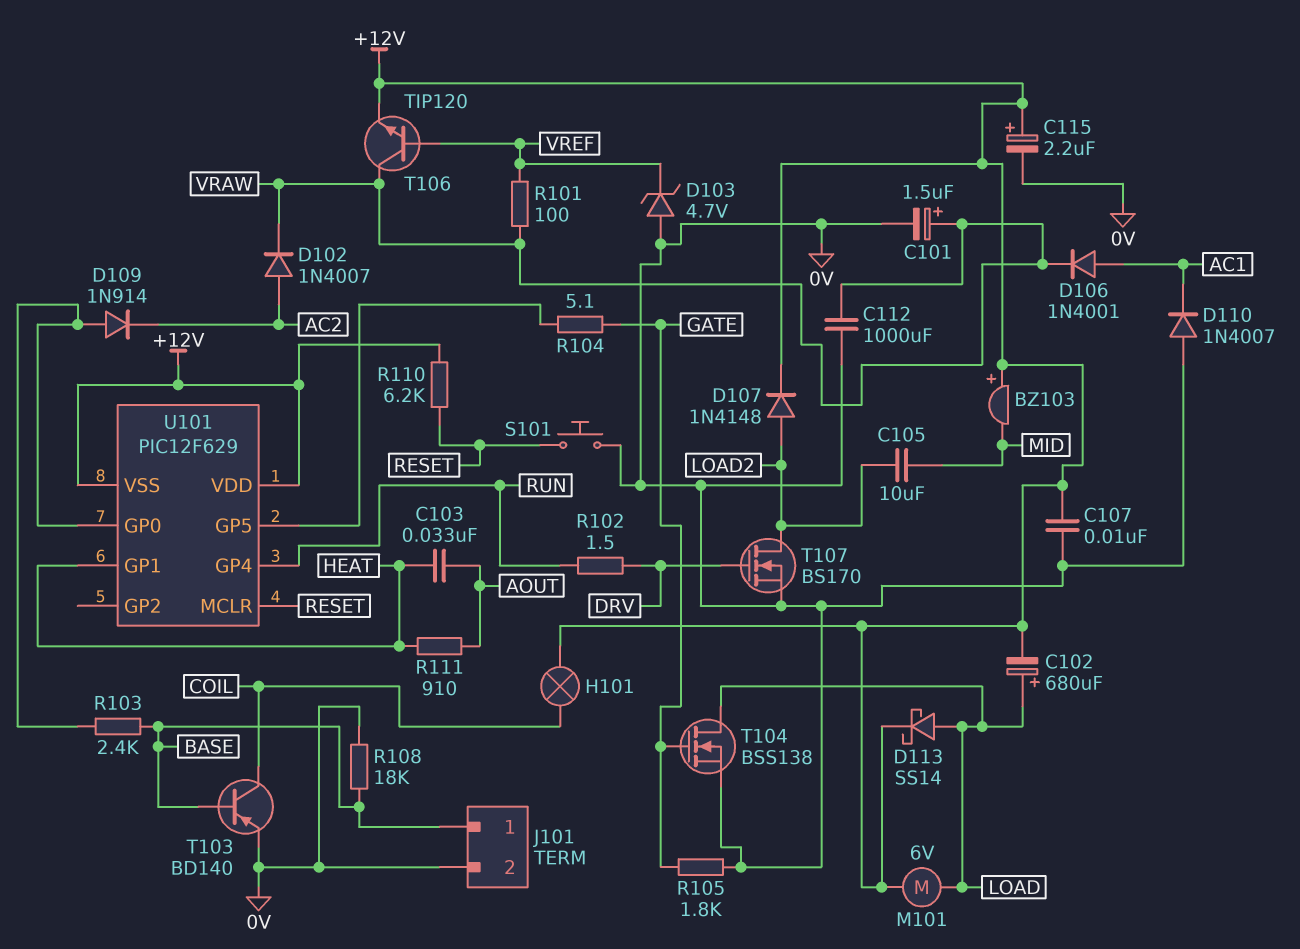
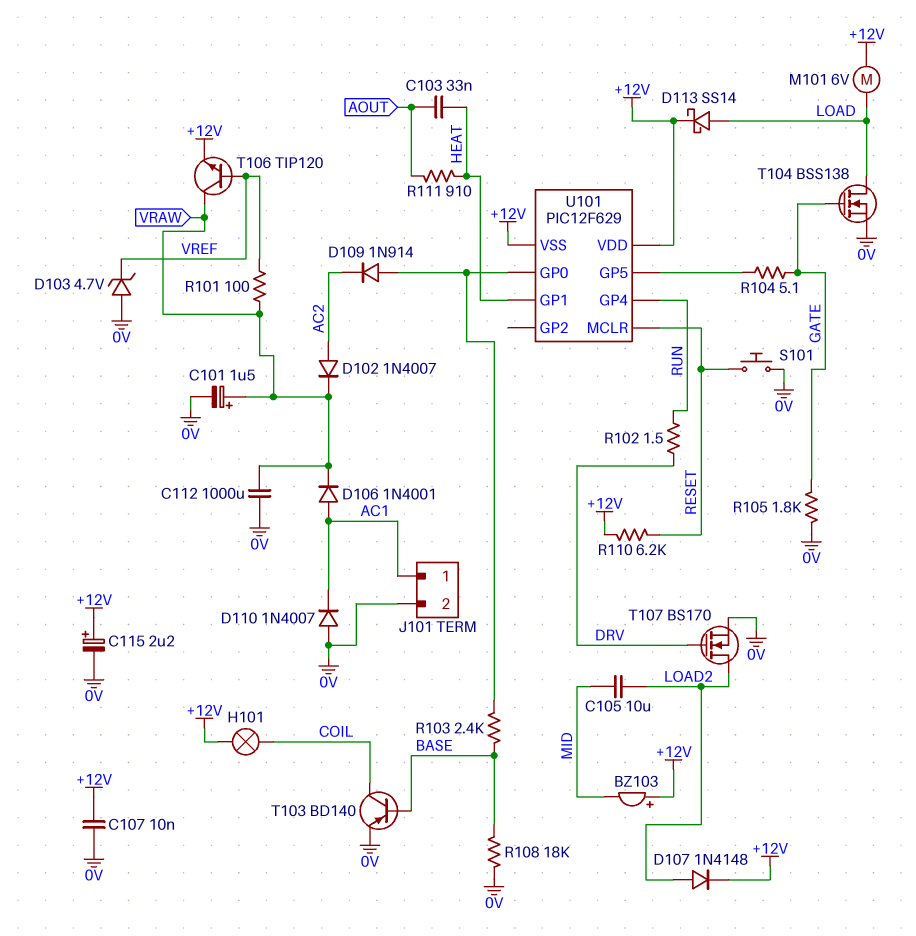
C102: 680uF (plus LOAD, minus +12V) -> none
J101 pin 1: BASE -> AC1

